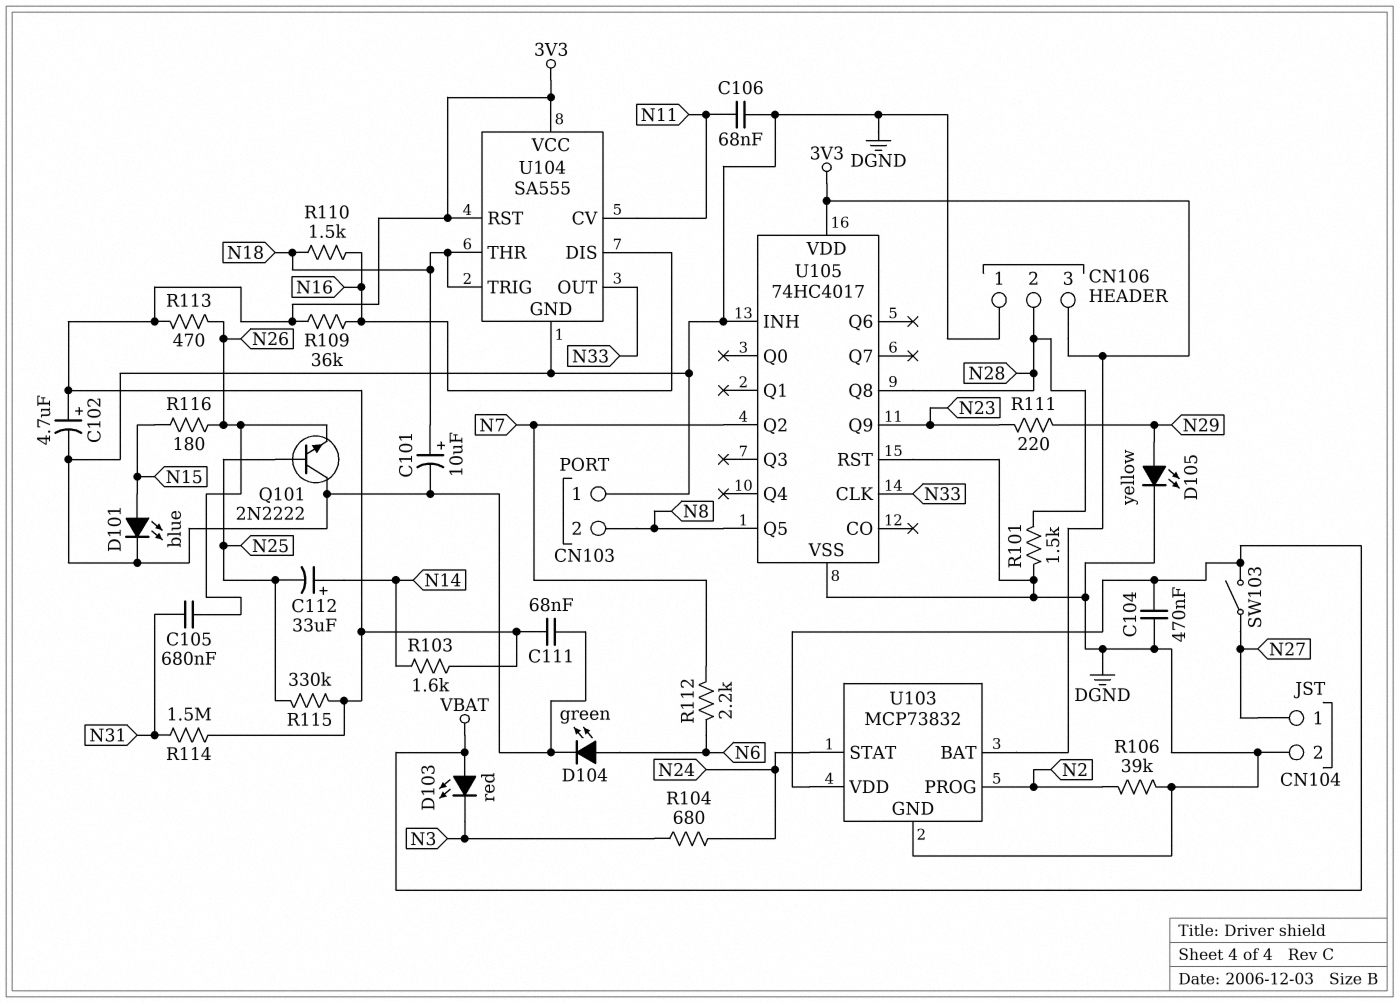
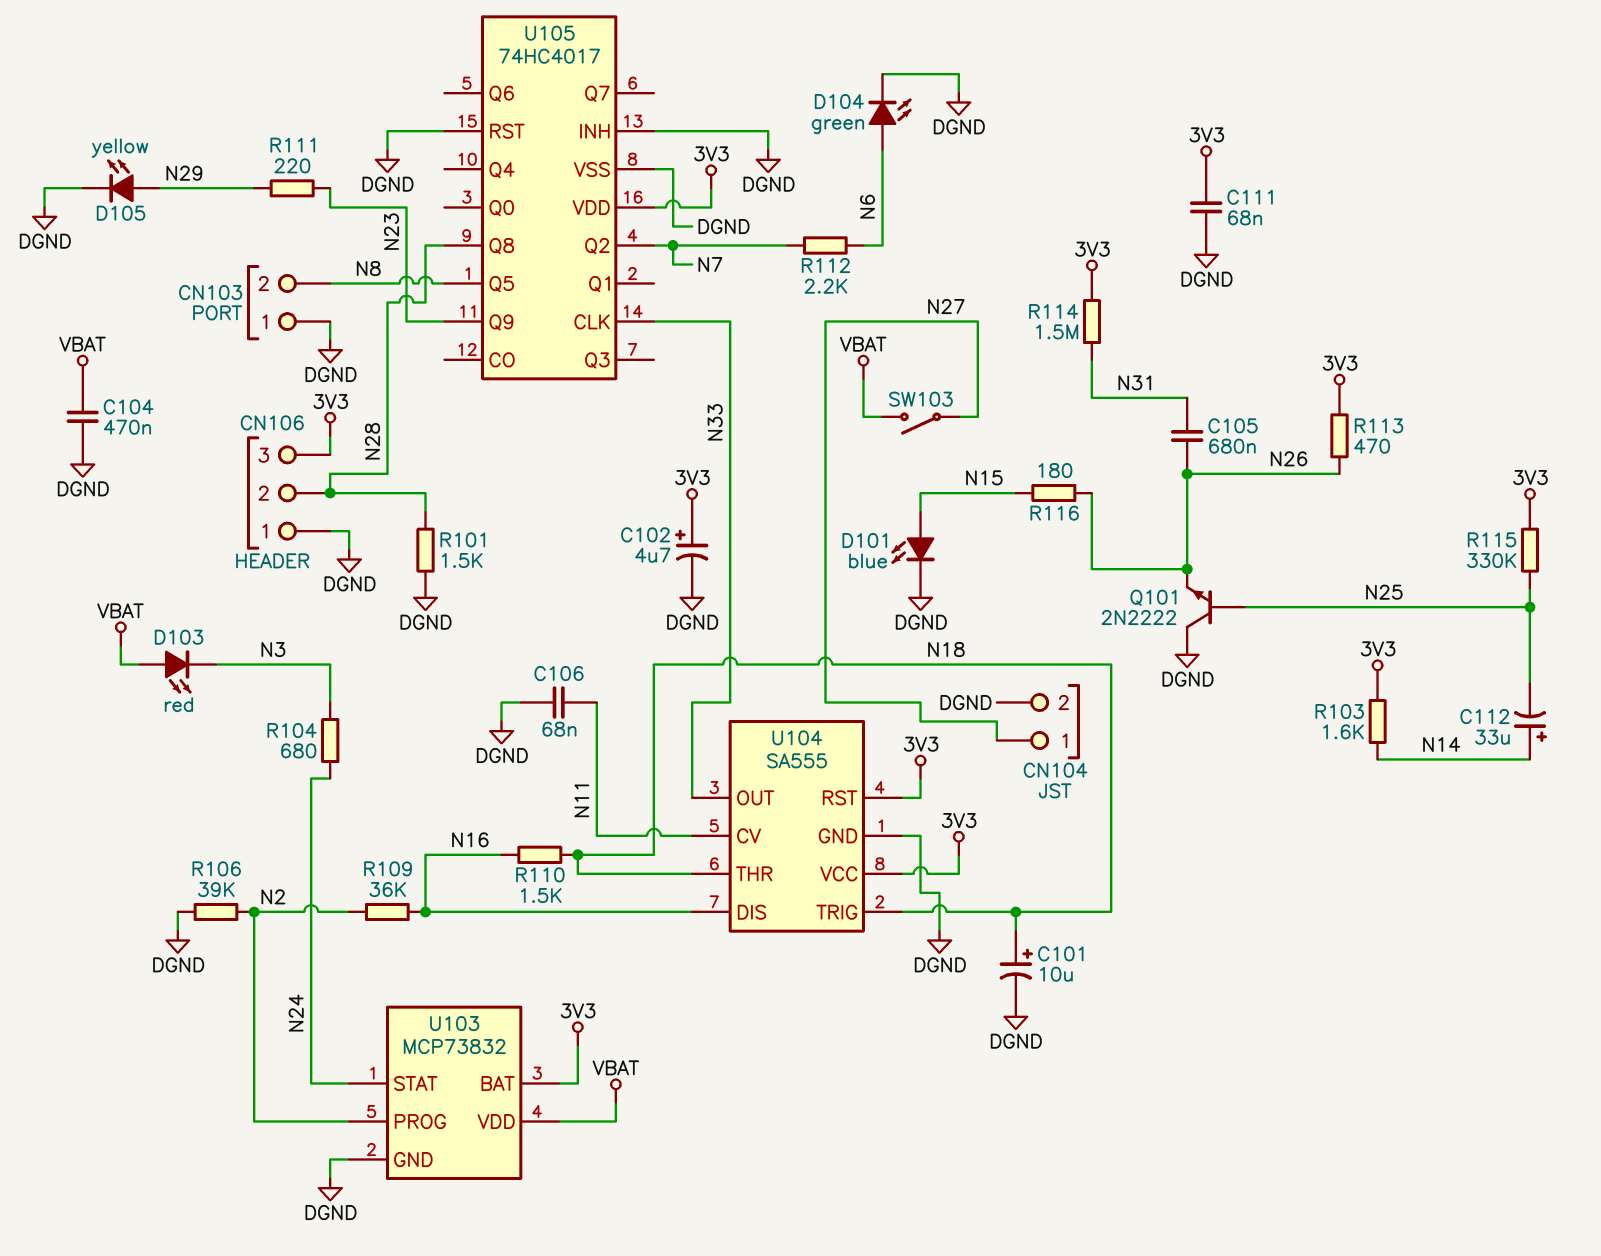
R109: 36k (3V3, N16) -> 36k (N2, N16)

